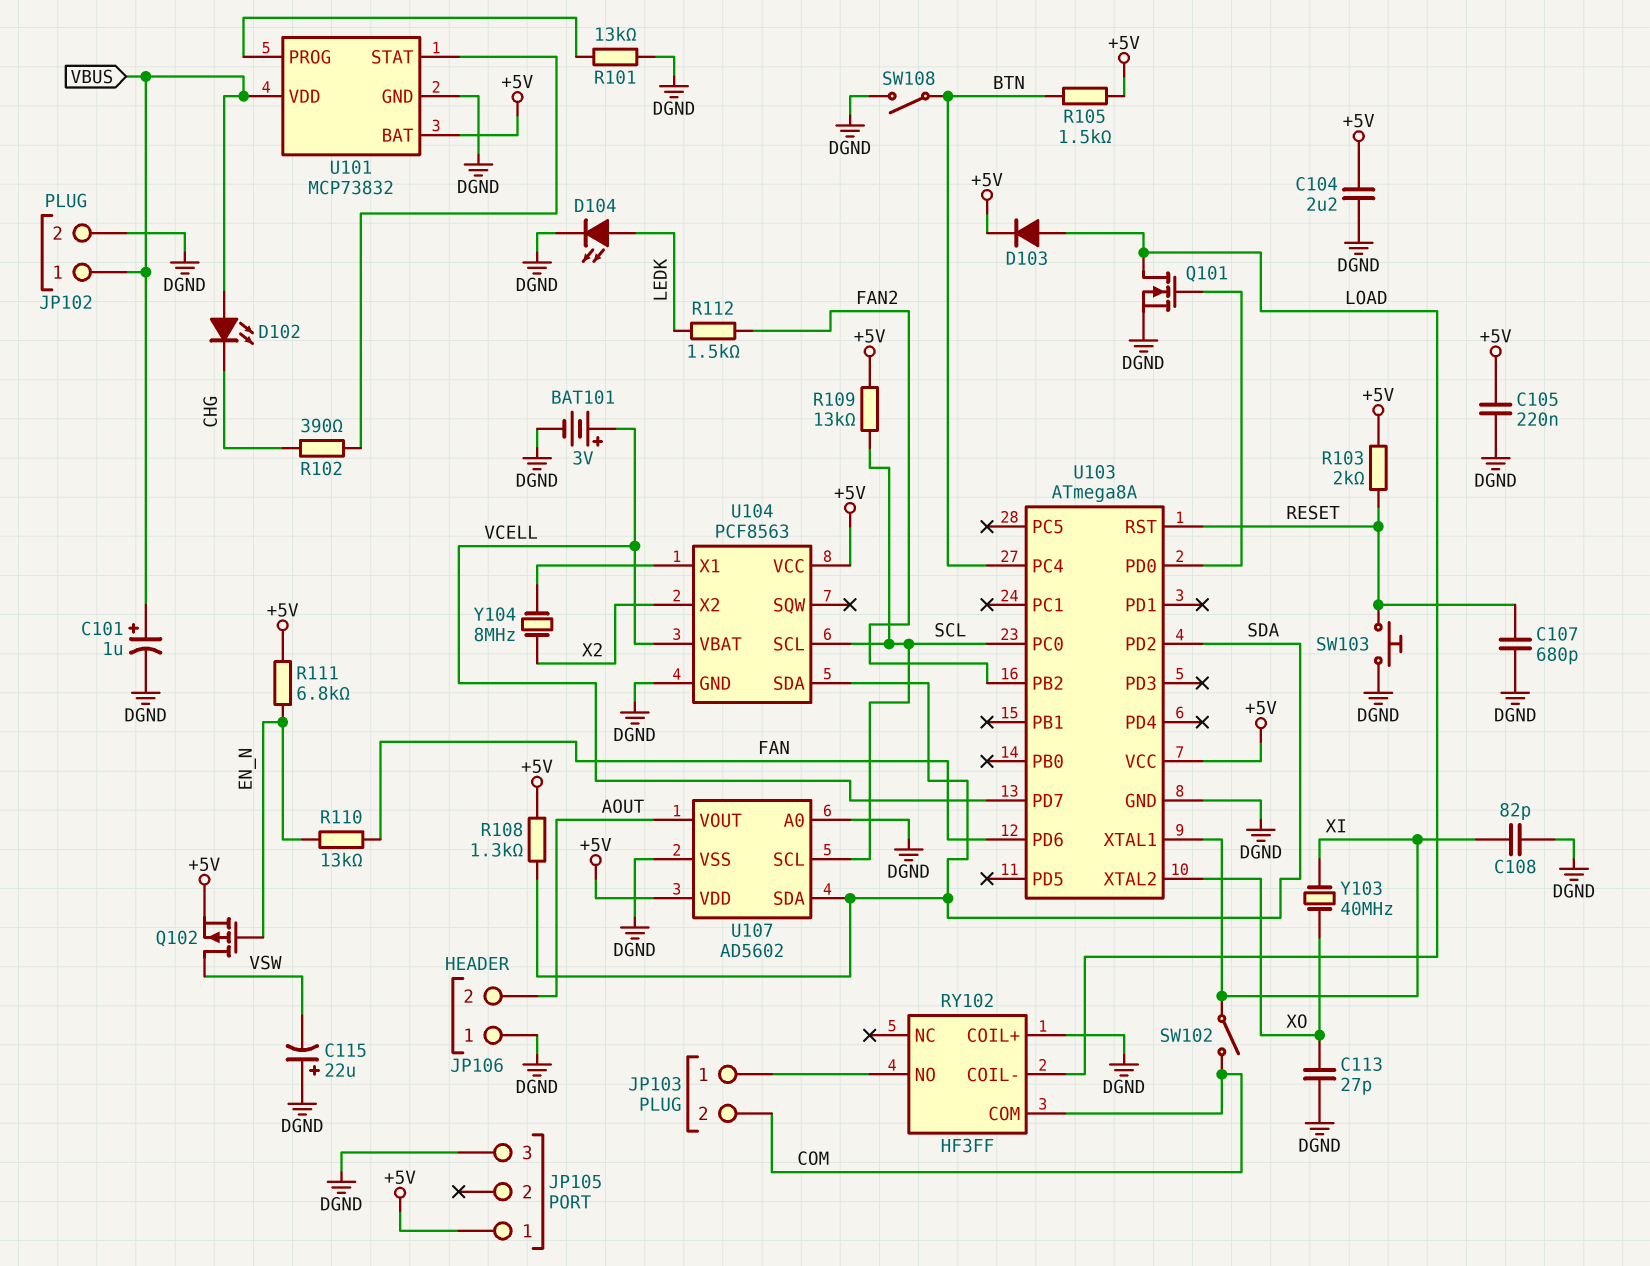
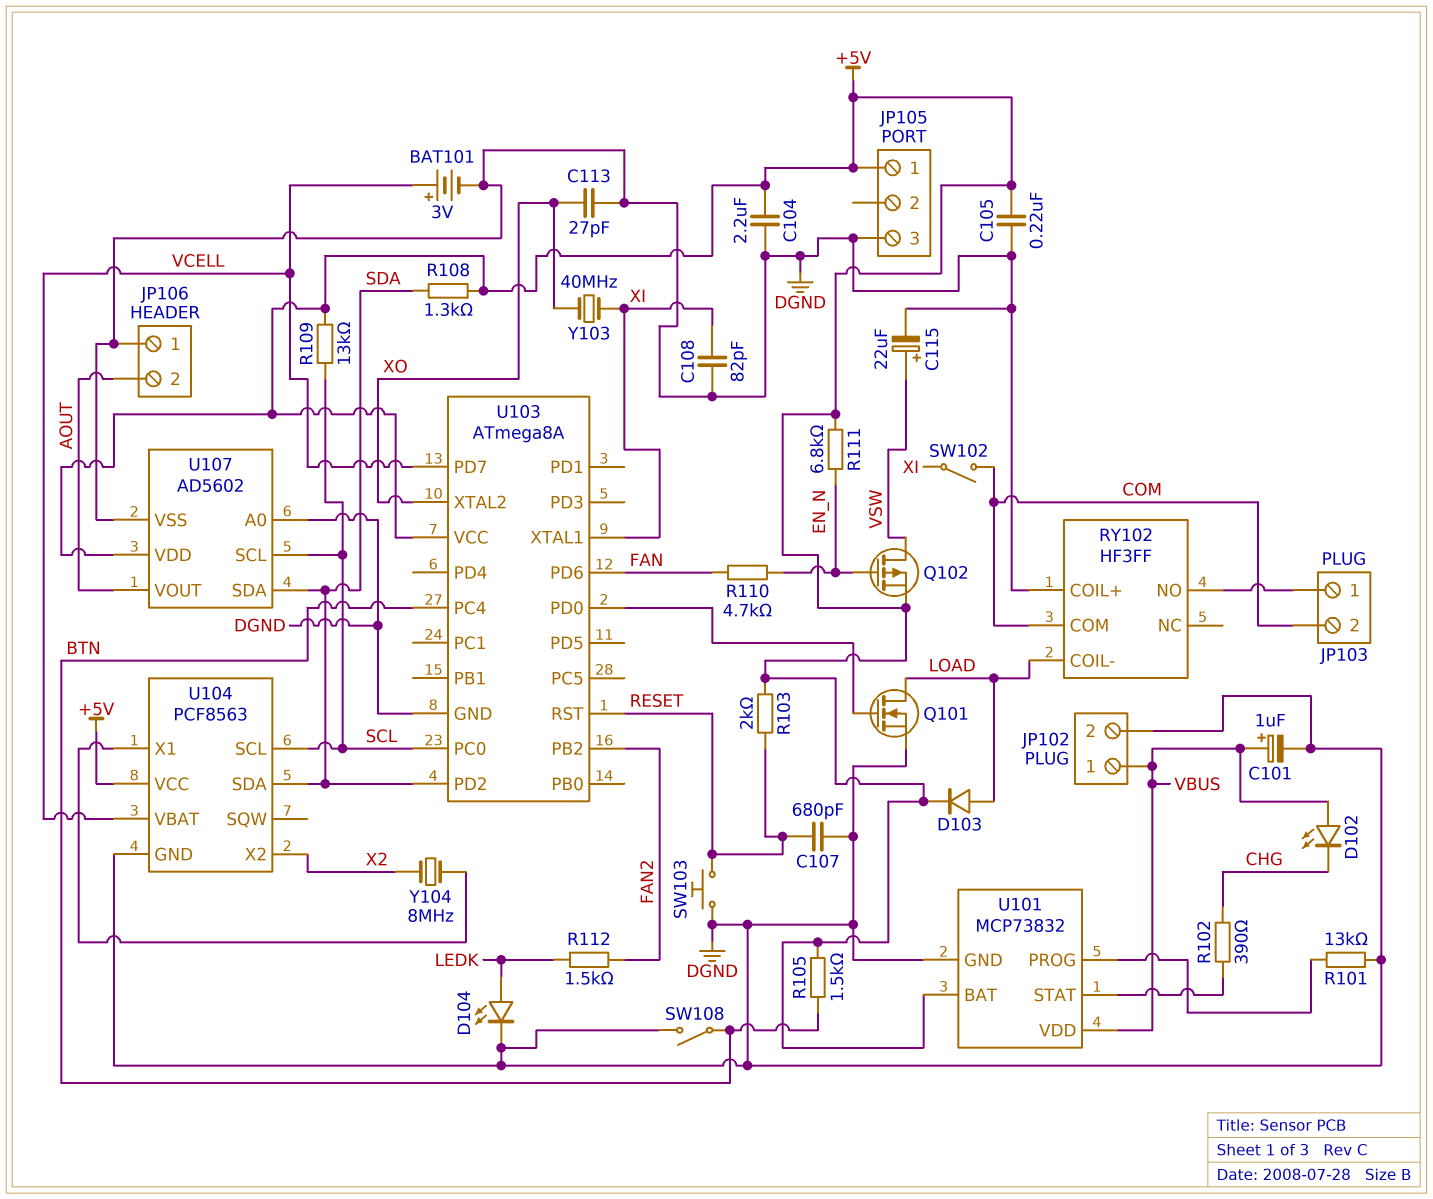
C115: 22uF (plus DGND, minus VSW) -> 22uF (plus VSW, minus DGND)
R110: 13k (EN_N, FAN) -> 4.7k (EN_N, FAN)

